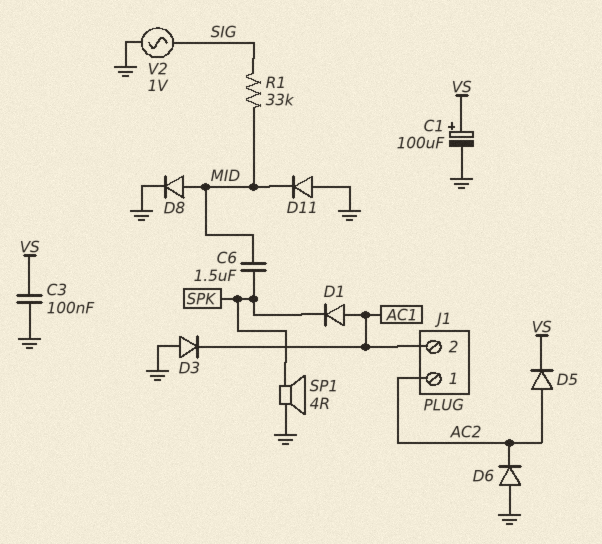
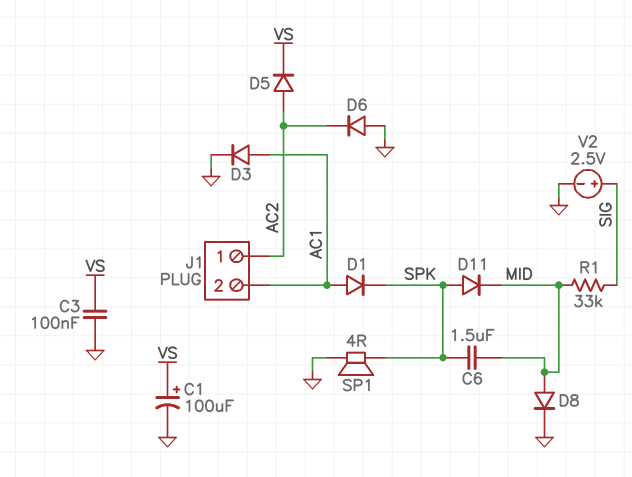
D3: diode (A GND, K AC1) -> diode (A AC1, K GND)
D11: diode (A GND, K MID) -> diode (A SPK, K MID)
V2: AC 1V (GND, SIG) -> 2.5V (plus SIG, minus GND)

